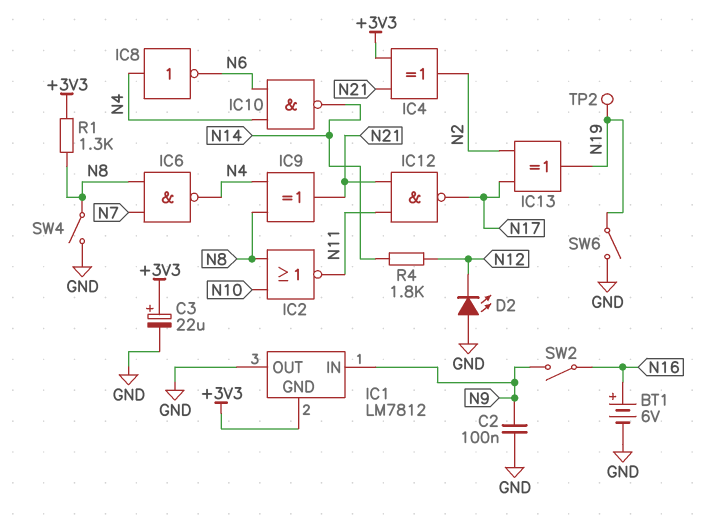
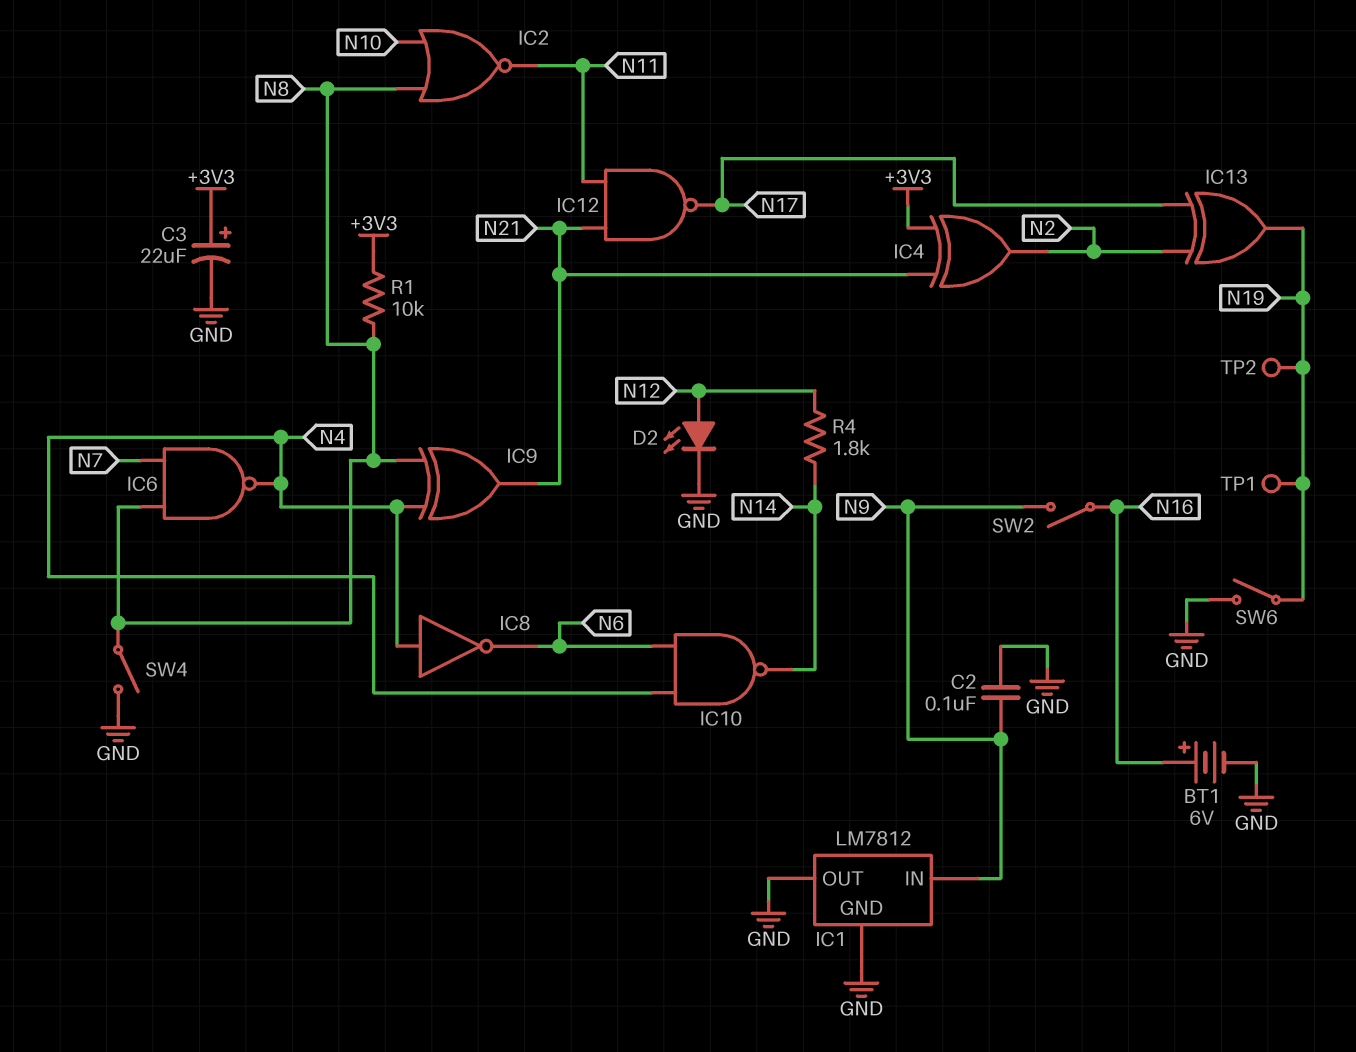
D2: LED (A GND, K N12) -> LED (A N12, K GND)
IC1 pin GND: +3V3 -> GND
R1: 1.3k (+3V3, N8) -> 10k (+3V3, N8)
TP1: none -> test point (N19)

